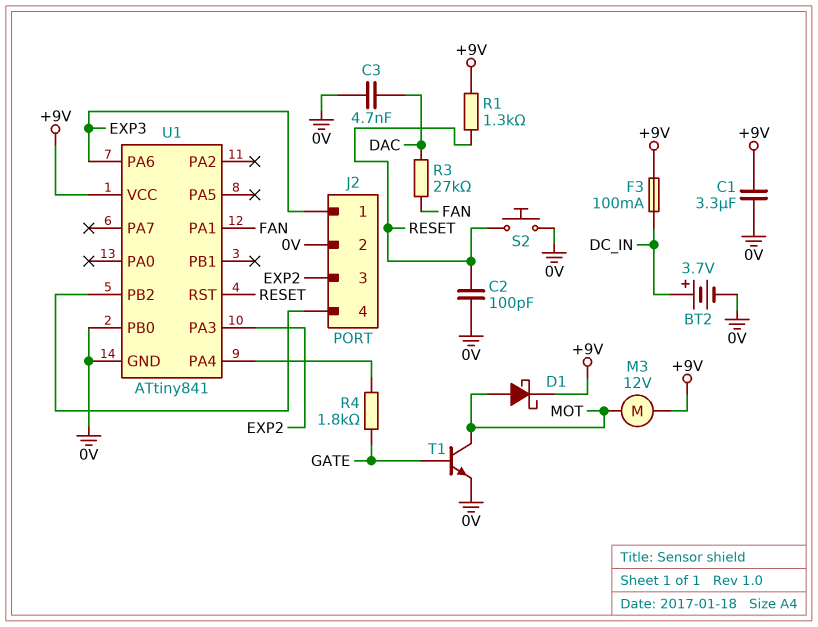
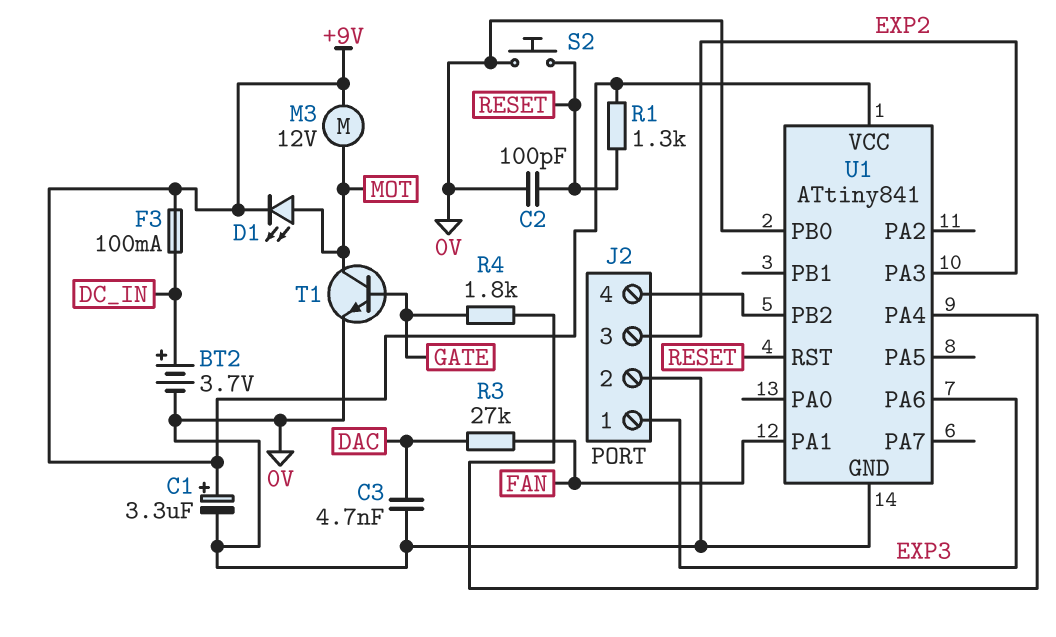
C1: 3.3uF (+9V, 0V) -> 3.3uF (plus +9V, minus 0V)
D1: schottky (A MOT, K +9V) -> LED (A MOT, K +9V)

